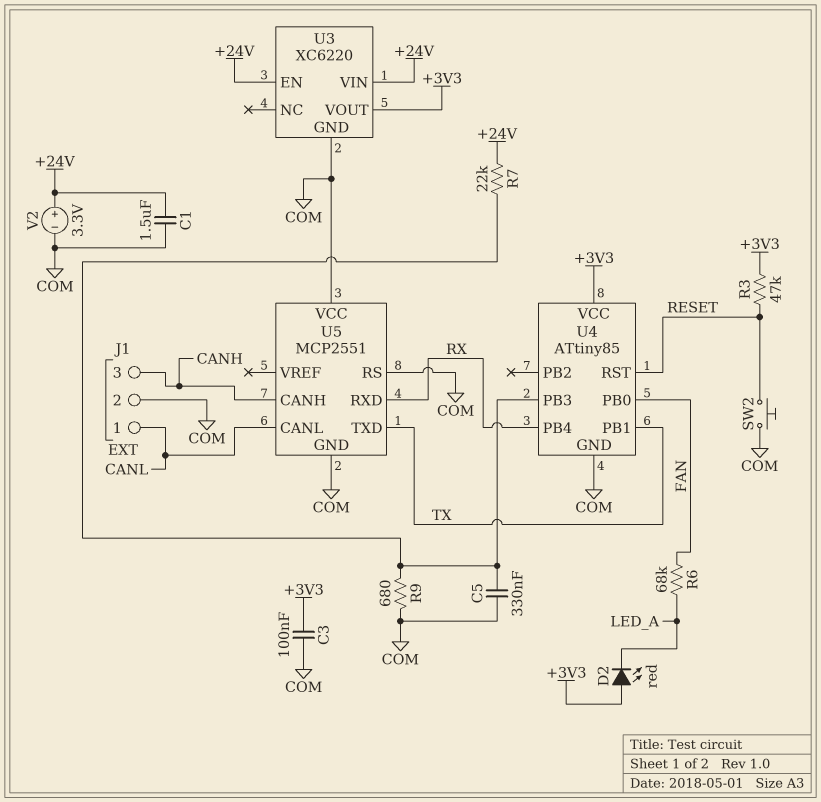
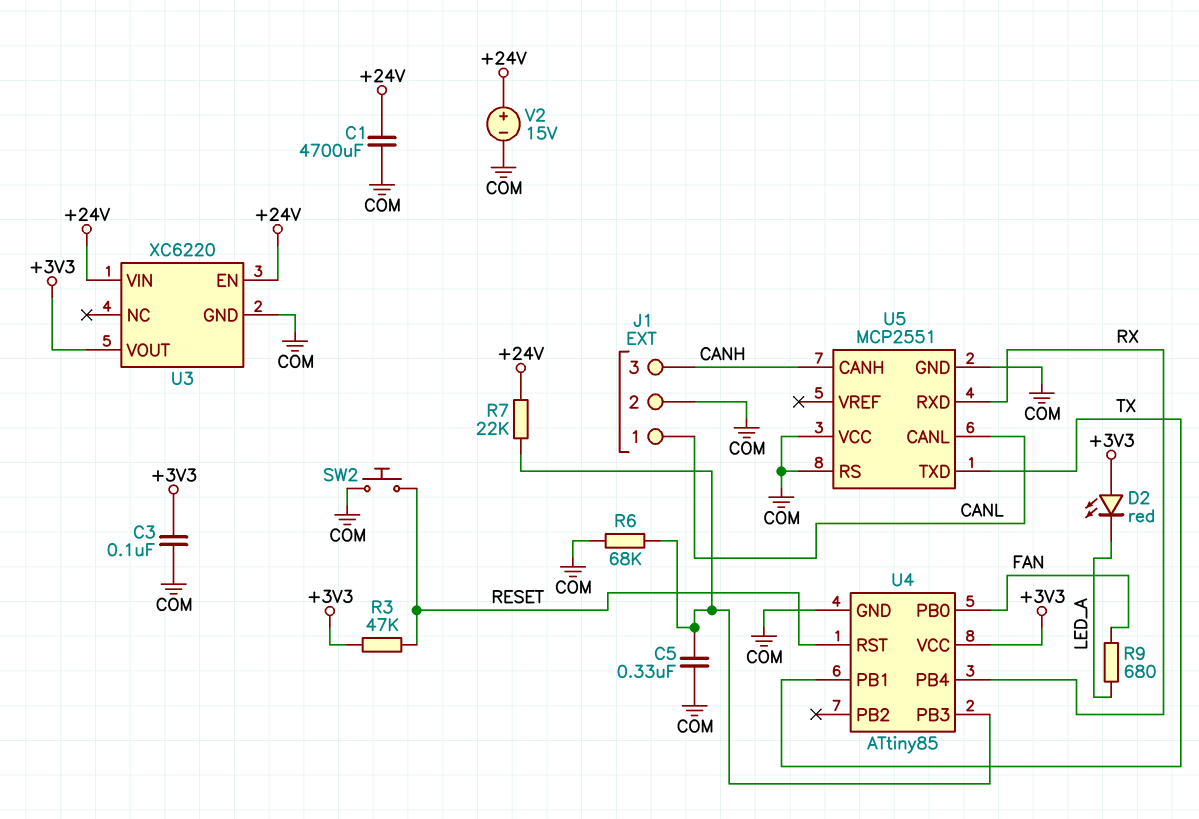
C1: 1.5uF (+24V, COM) -> 4700uF (+24V, COM)
R6: 68k (FAN, LED_A) -> 68k (COM, U4/PB3)
R9: 680 (COM, U4/PB3) -> 680 (FAN, LED_A)
V2: 3.3V (plus +24V, minus COM) -> 15V (plus +24V, minus COM)

